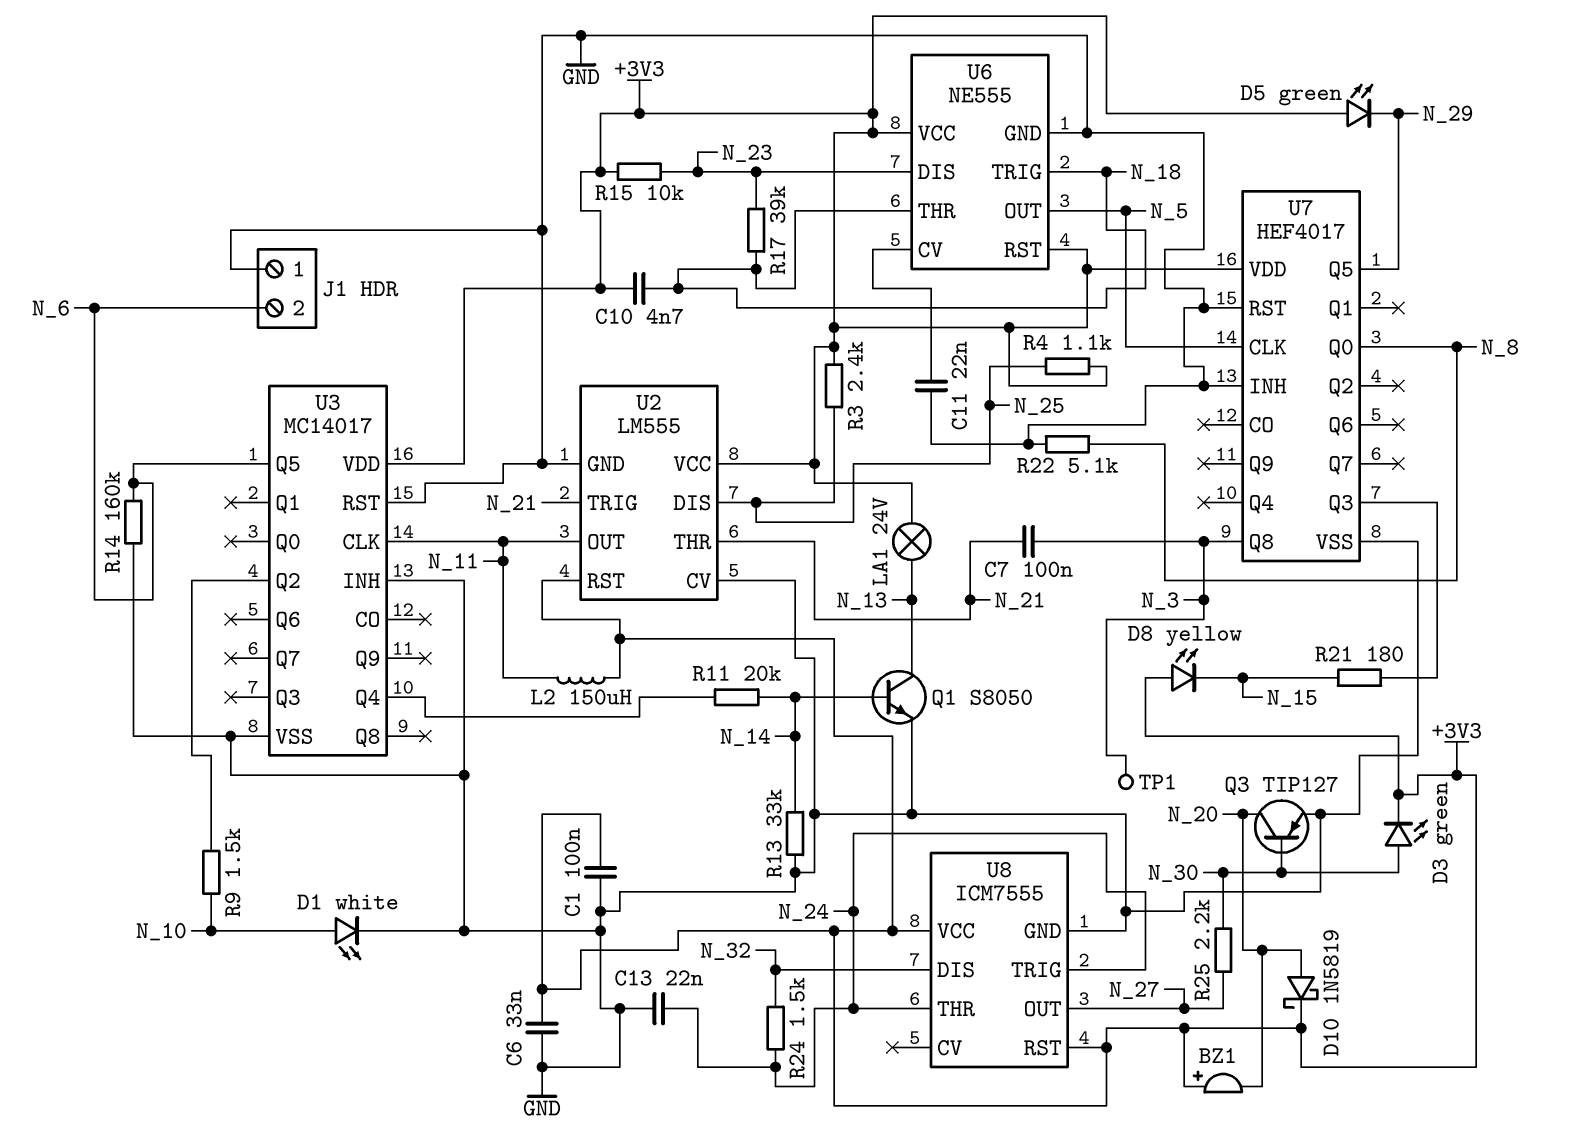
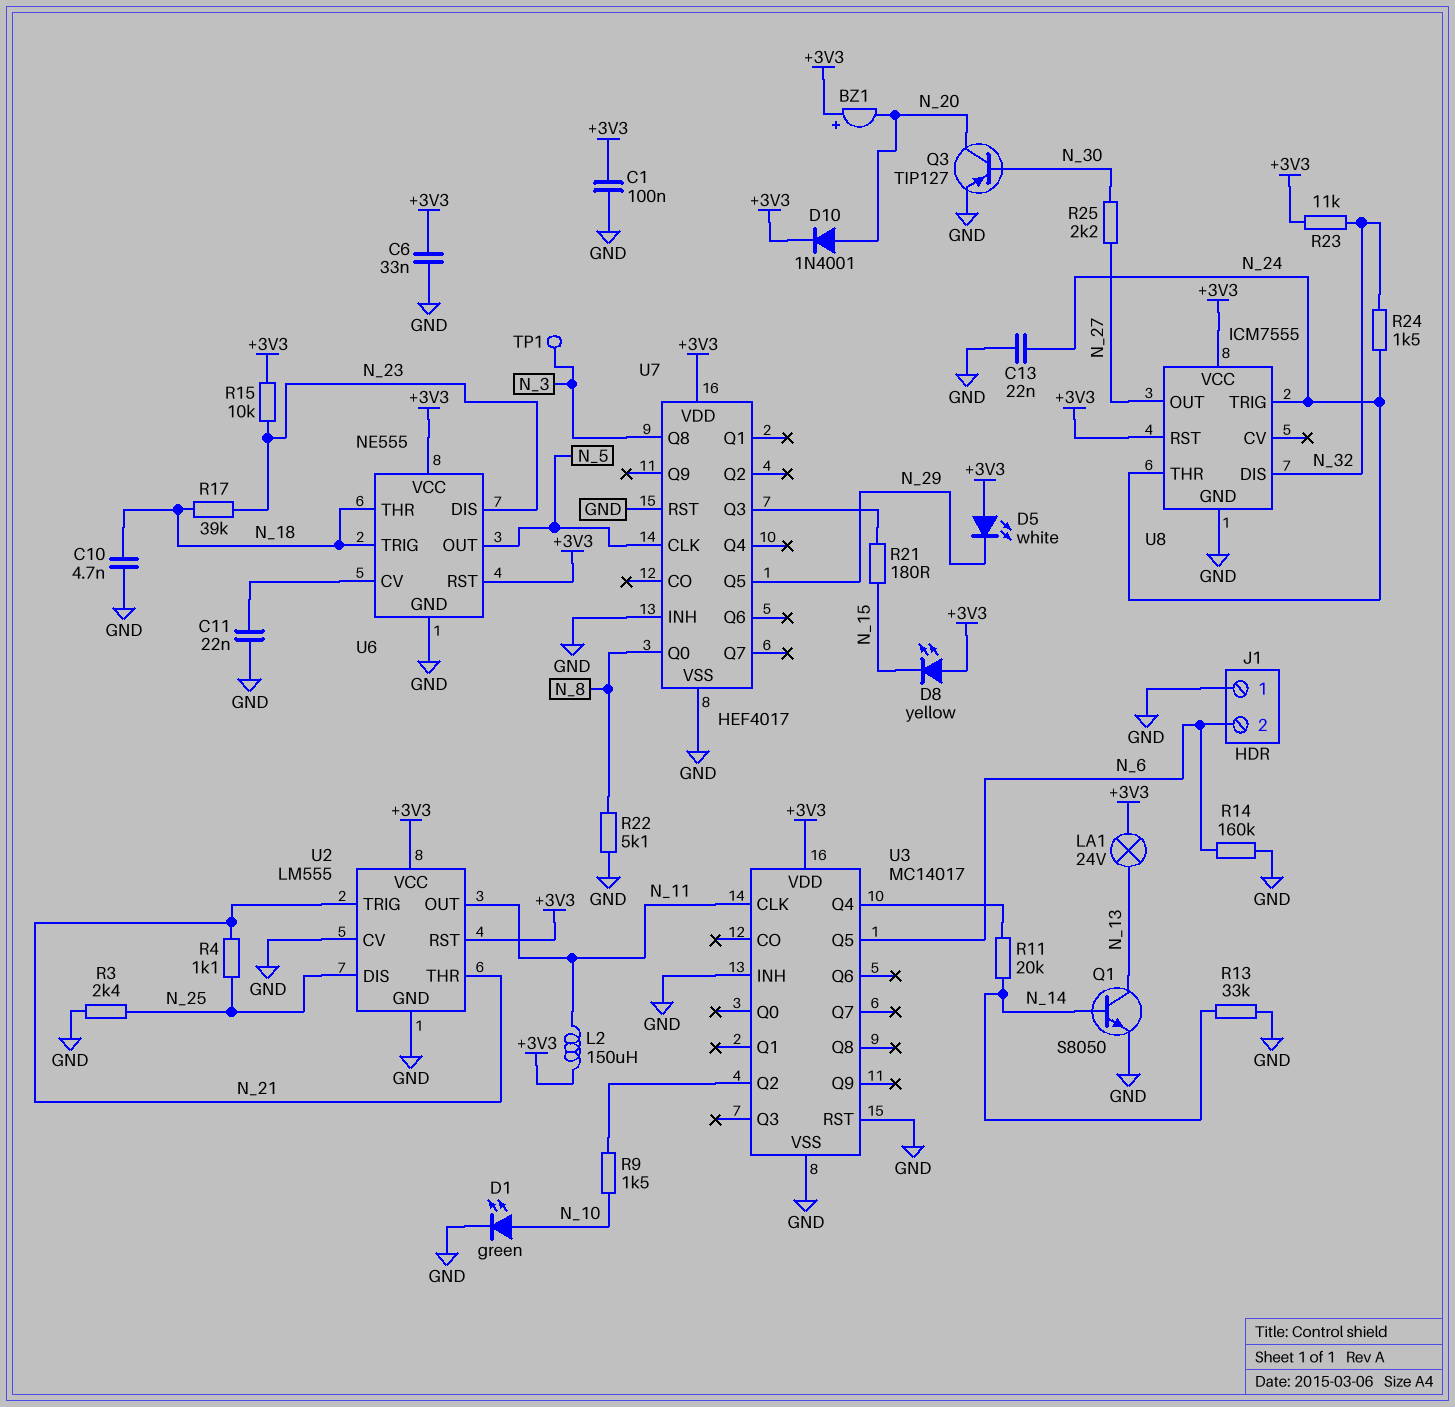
C7: 100nF (N_3, N_21) -> none
C10: 4.7nF (+3V3, N_18) -> 4.7nF (GND, N_18)
D1: LED white (A N_10, K GND) -> LED green (A N_10, K GND)
D3: LED green (A N_30, K +3V3) -> none
D5: LED green (A +3V3, K N_29) -> LED white (A +3V3, K N_29)
D10: schottky 1N5819 (A N_20, K +3V3) -> diode 1N4001 (A N_20, K +3V3)
R3: 2.4k (+3V3, N_25) -> 2.4k (GND, N_25)
R4: 1.1k (+3V3, N_25) -> 1.1k (N_21, N_25)
R23: none -> 11k (+3V3, N_32)

